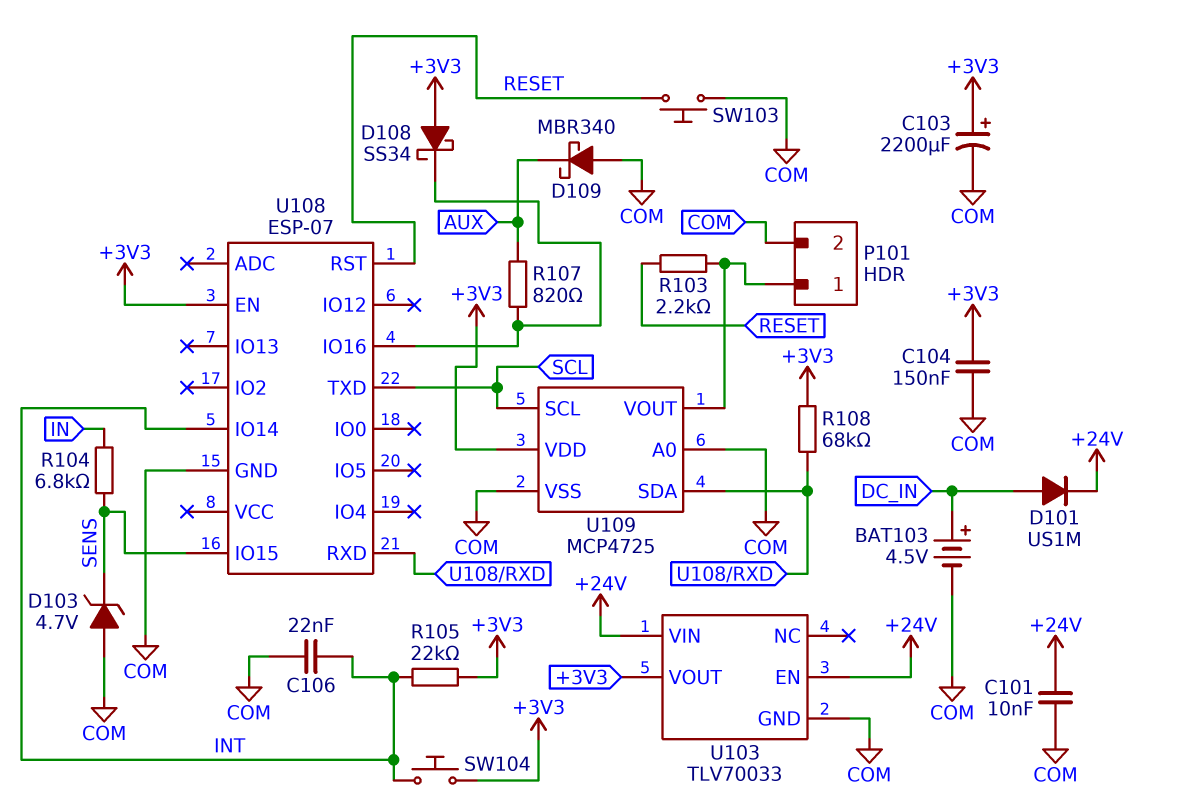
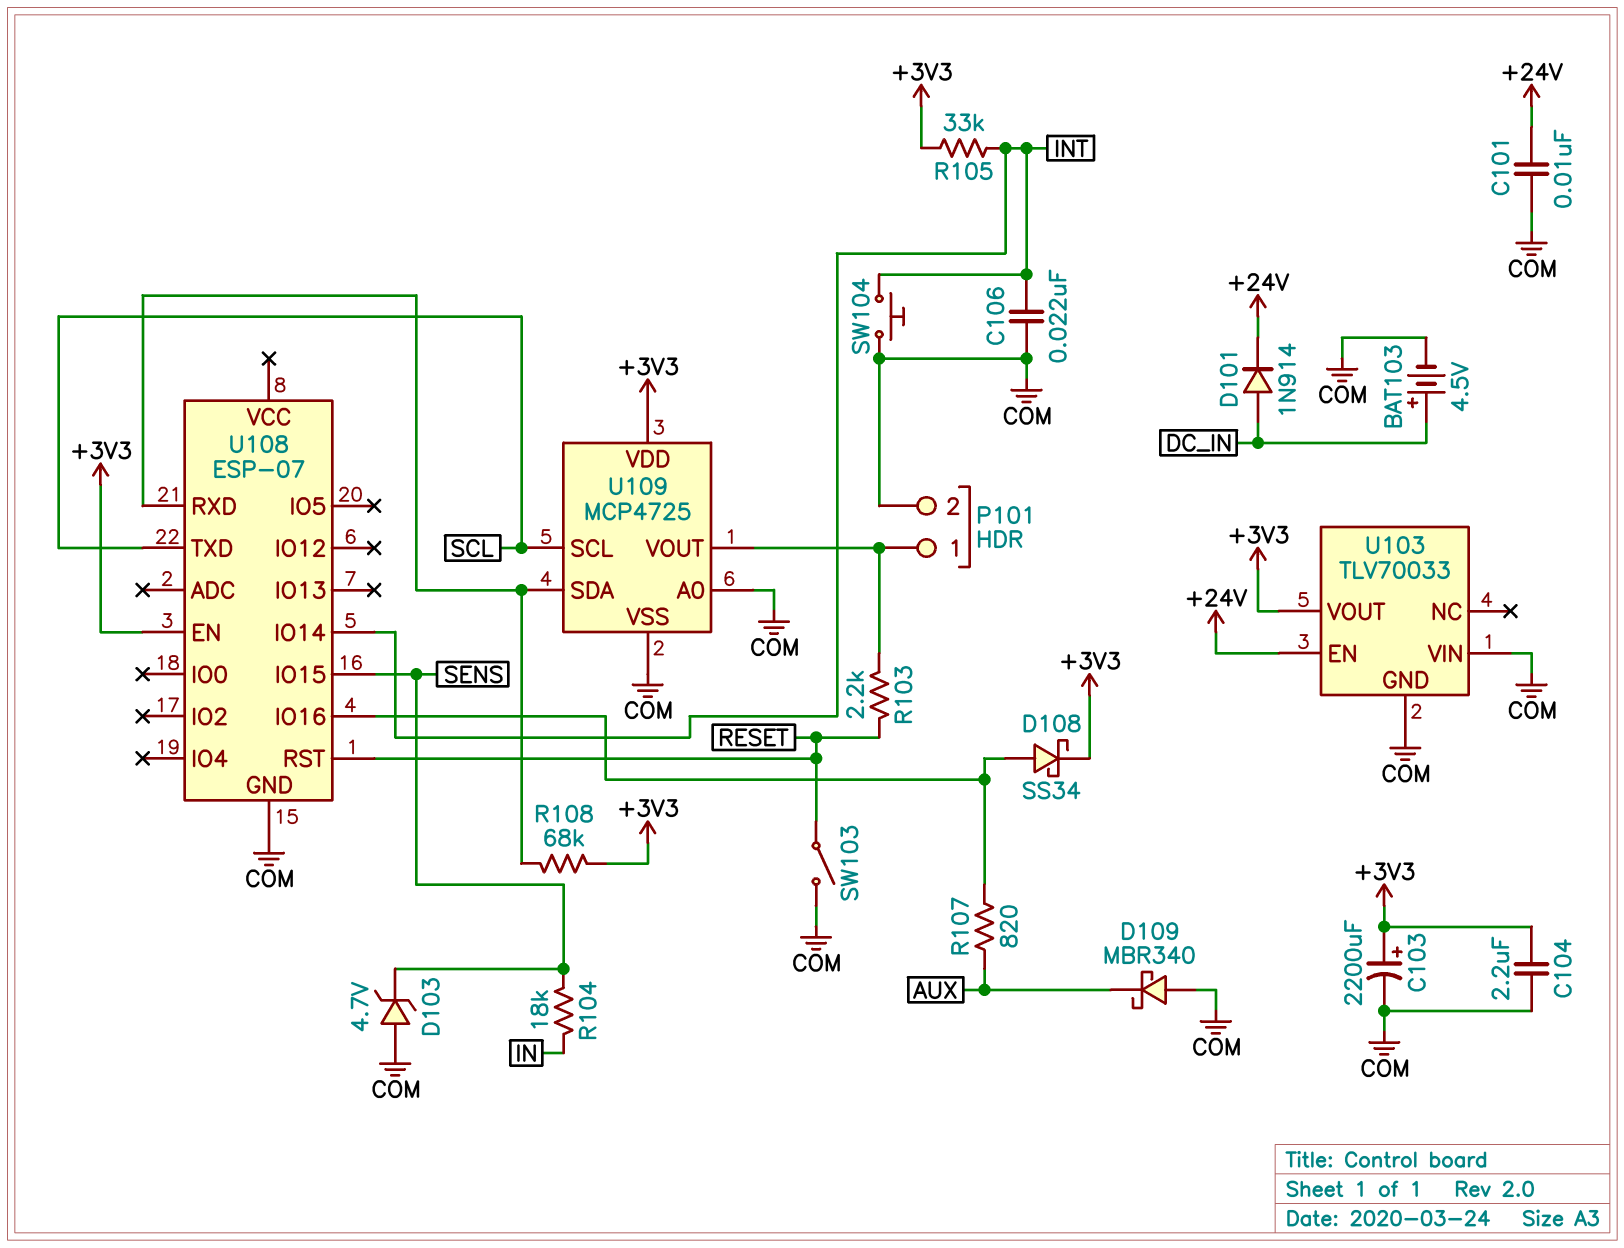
C104: 150nF (+3V3, COM) -> 2.2uF (+3V3, COM)
D101: diode US1M (A DC_IN, K +24V) -> diode 1N914 (A DC_IN, K +24V)
D108: schottky SS34 (A +3V3, K U108/IO16) -> schottky SS34 (A U108/IO16, K +3V3)
R104: 6.8k (IN, SENS) -> 18k (IN, SENS)
R105: 22k (+3V3, INT) -> 33k (+3V3, INT)
SW103: button (COM, RESET) -> switch (COM, RESET)
SW104: button (+3V3, INT) -> button (COM, INT)
U103 pin VIN: +24V -> COM

